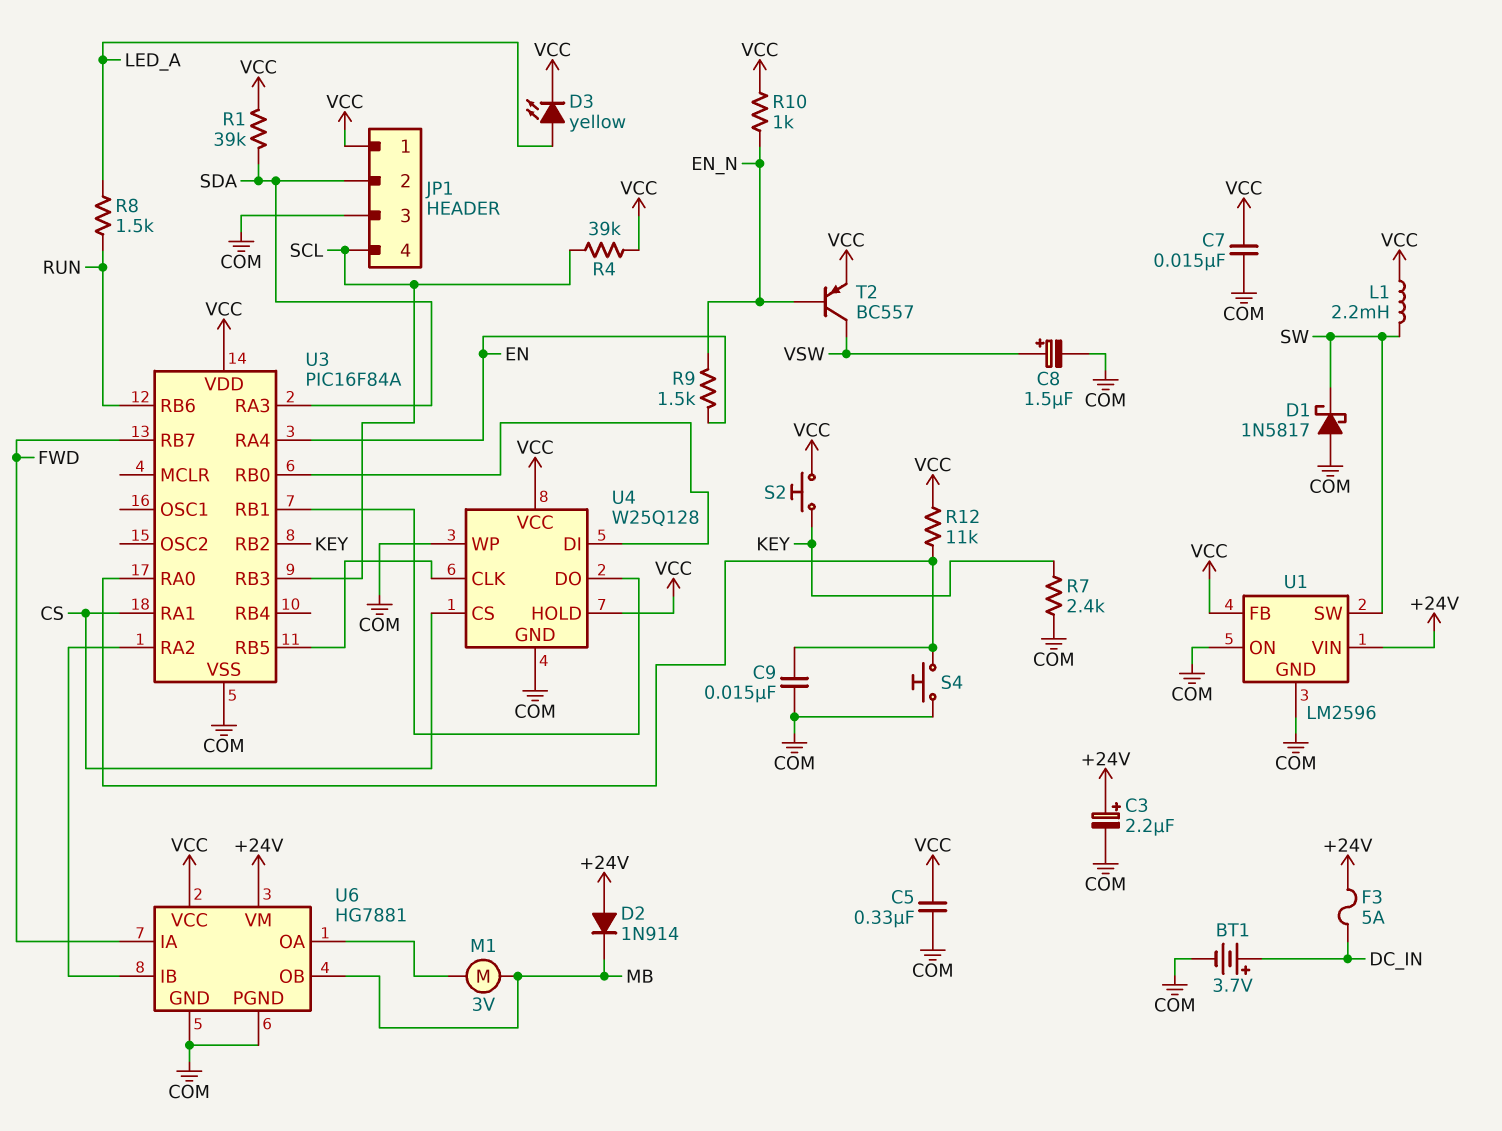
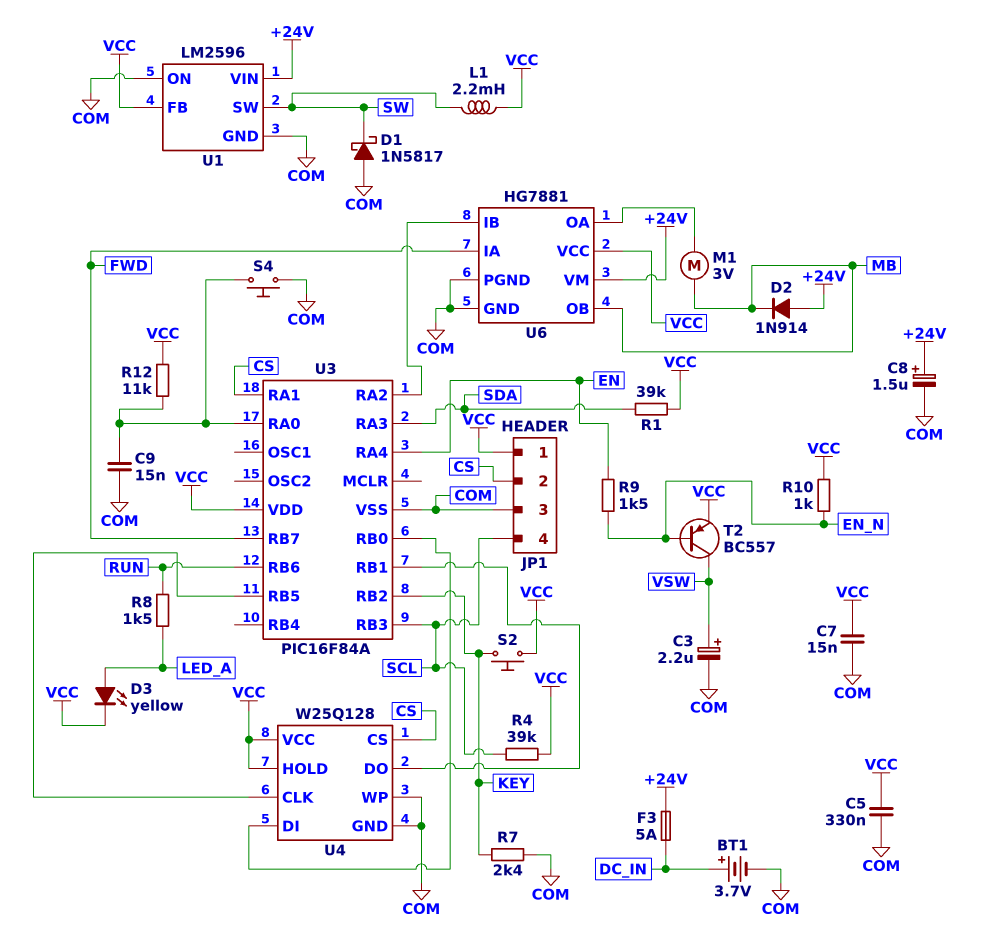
C3: 2.2uF (plus +24V, minus COM) -> 2.2uF (plus VSW, minus COM)
C8: 1.5uF (plus VSW, minus COM) -> 1.5uF (plus +24V, minus COM)
JP1 pin 2: SDA -> CS

